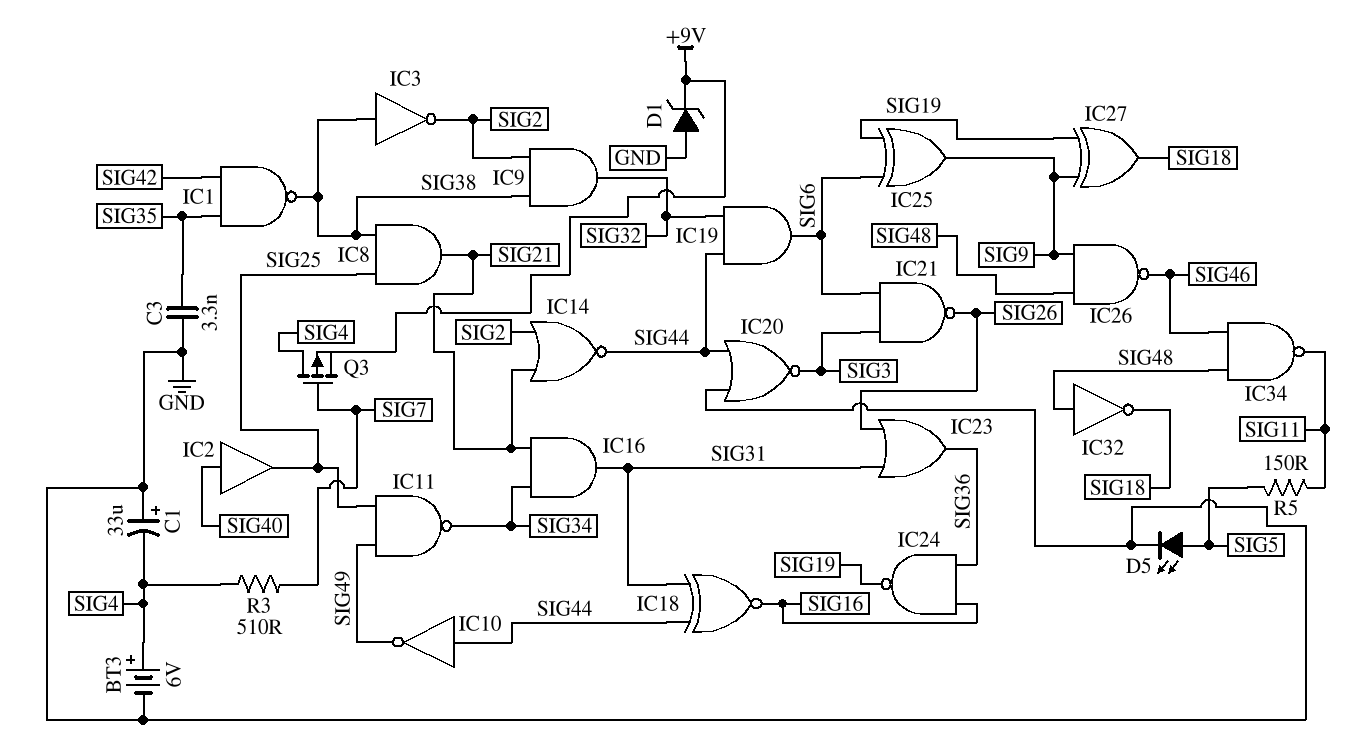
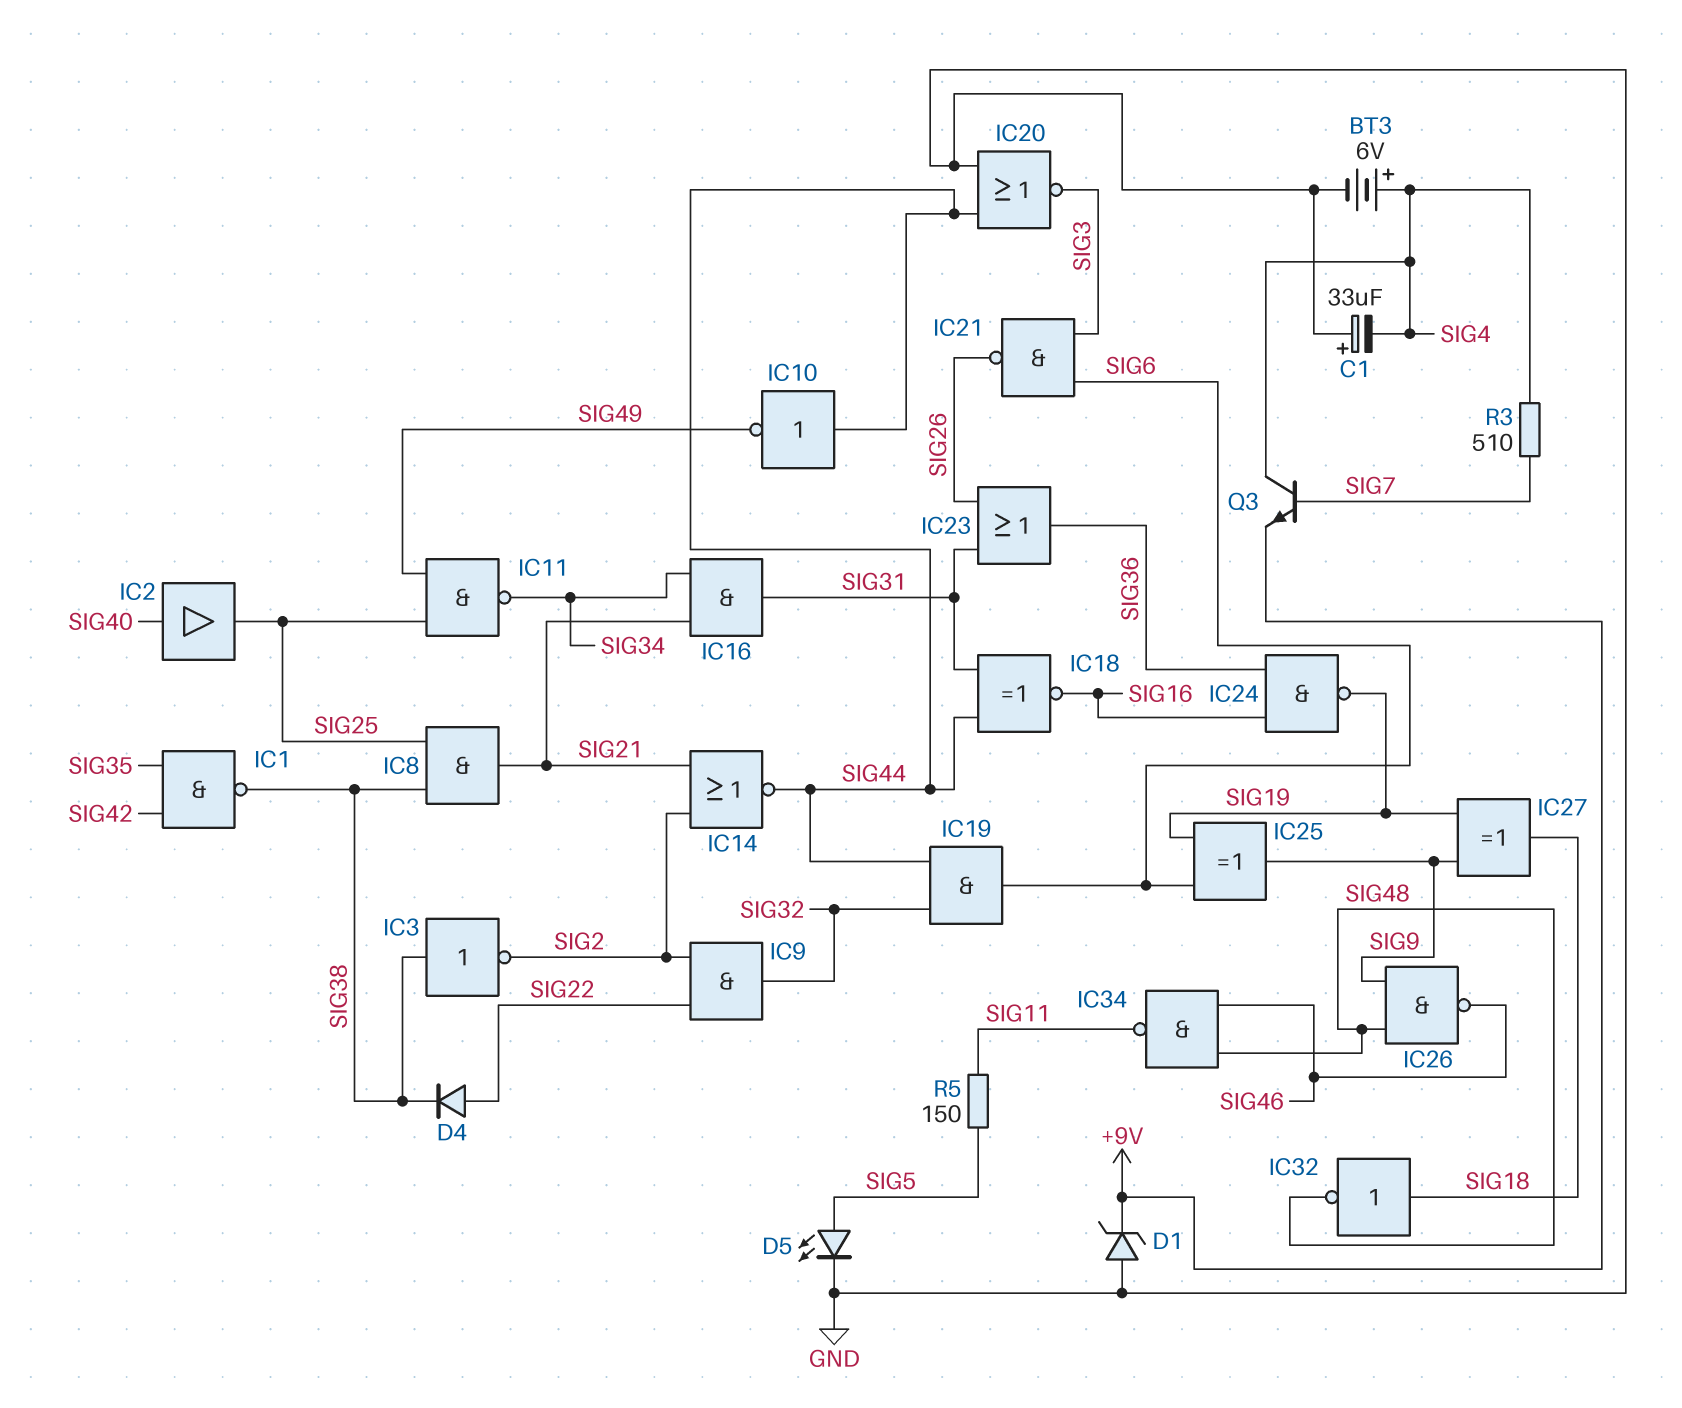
C3: 3.3nF (GND, SIG35) -> none
D4: none -> diode (A SIG22, K SIG38)
IC9: AND (in SIG2, in SIG38, out SIG32) -> AND (in SIG2, in SIG22, out SIG32)
IC32: NOT (in SIG48, out SIG18) -> NOT (in SIG18, out SIG48)
Q3: PMOS (G SIG7, D SIG4, S +9V) -> NPN (B SIG7, C SIG4, E +9V)

